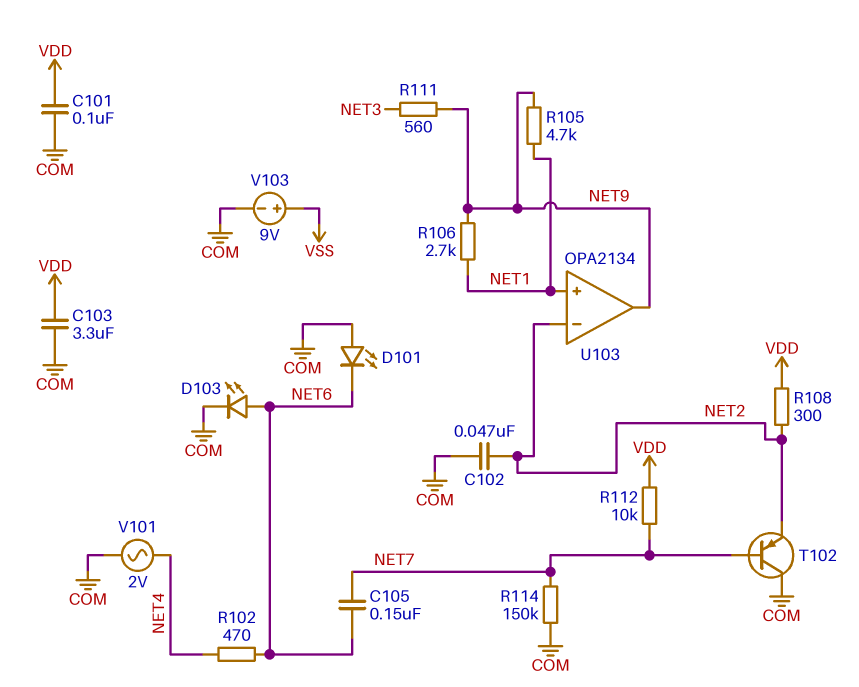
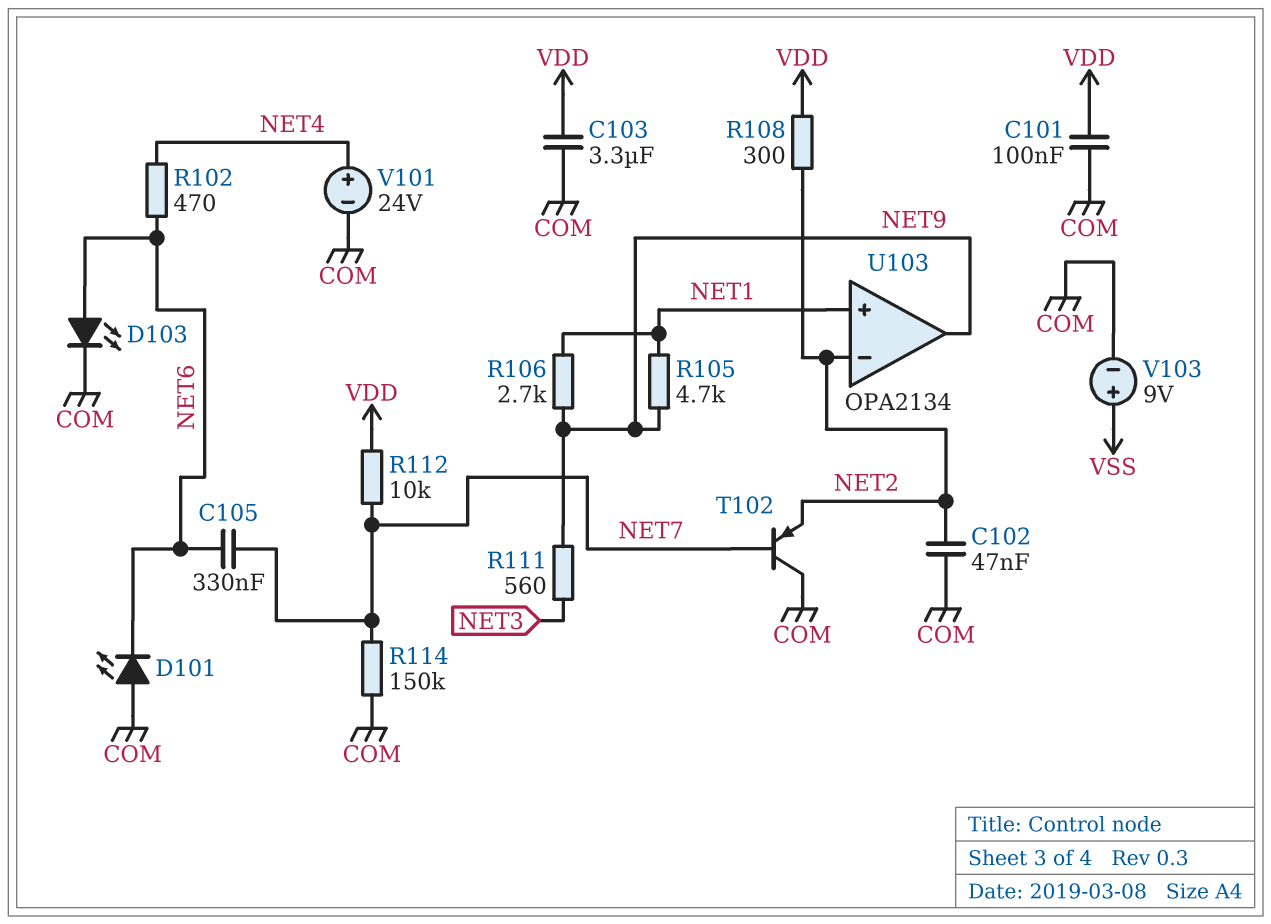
C105: 150nF (NET6, NET7) -> 330nF (NET6, NET7)
V101: AC 2V (COM, NET4) -> 24V (plus NET4, minus COM)

